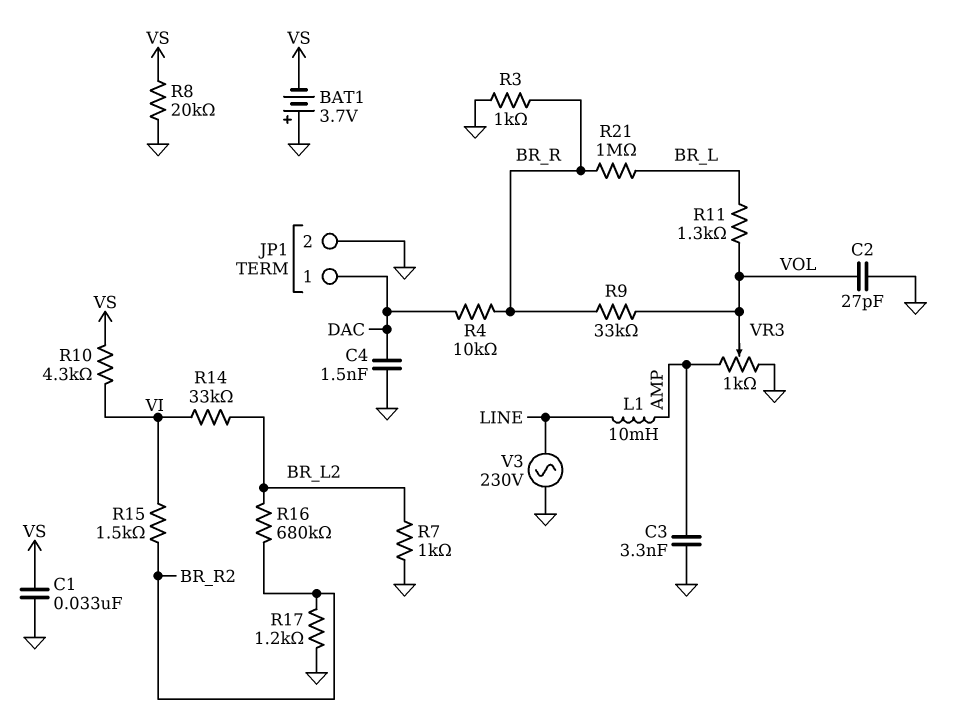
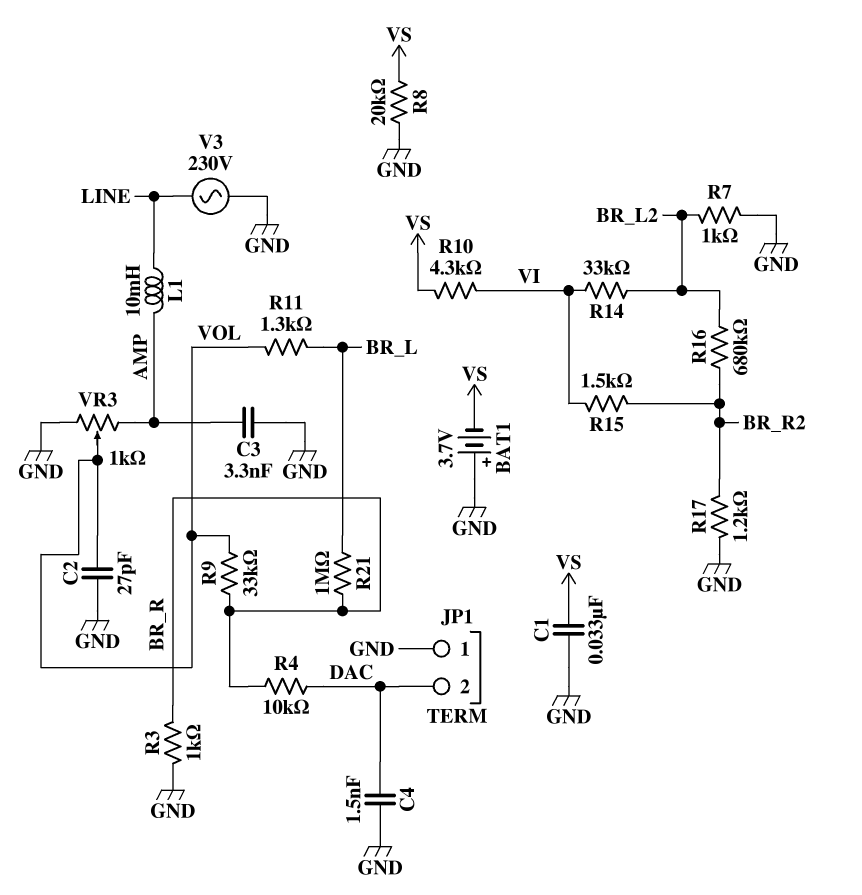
JP1 pin 1: DAC -> GND
JP1 pin 2: GND -> DAC

